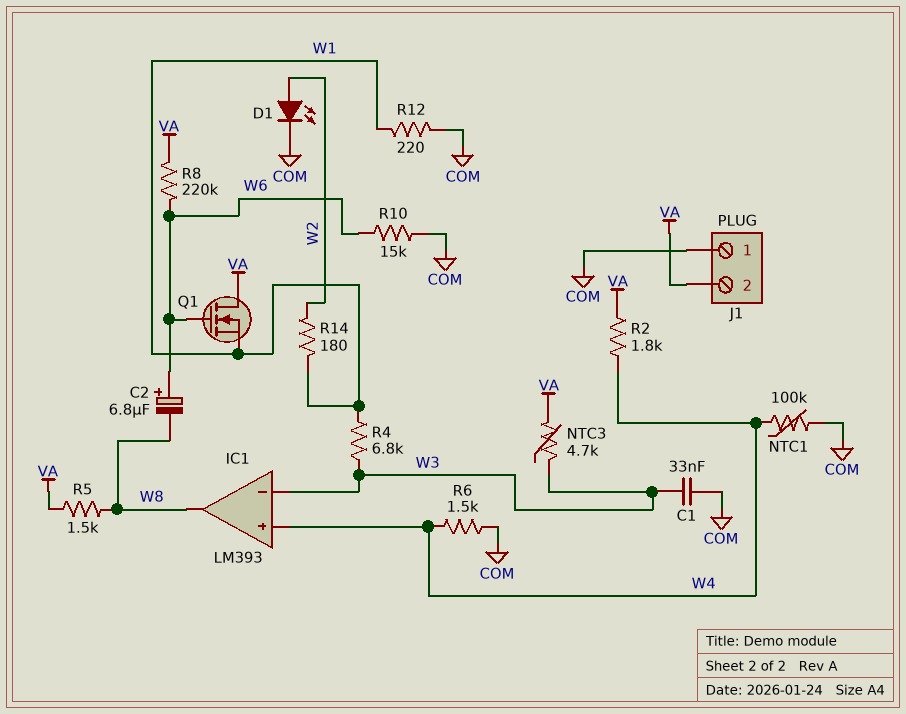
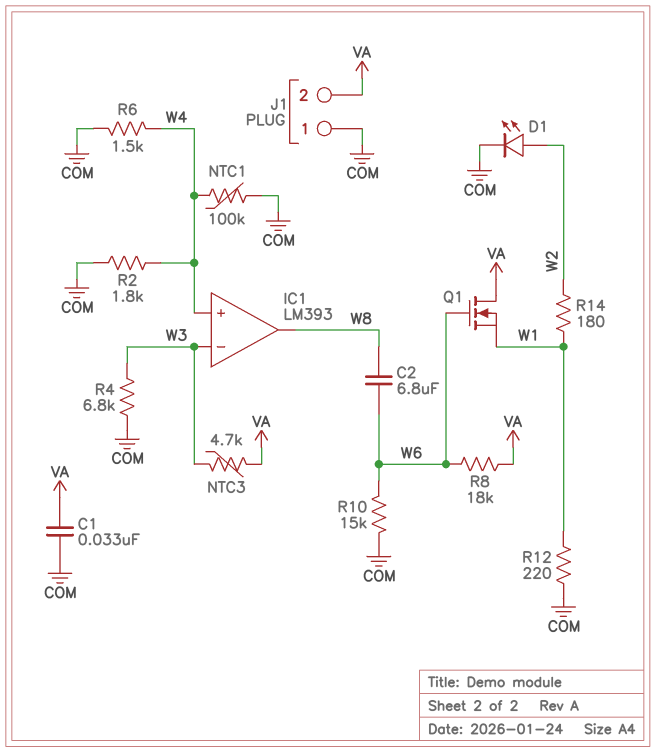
C1: 33nF (COM, W3) -> 33nF (COM, VA)
C2: 6.8uF (plus W6, minus W8) -> 6.8uF (W6, W8)
R2: 1.8k (VA, W4) -> 1.8k (COM, W4)
R4: 6.8k (W1, W3) -> 6.8k (COM, W3)
R5: 1.5k (VA, W8) -> none
R8: 220k (VA, W6) -> 18k (VA, W6)

